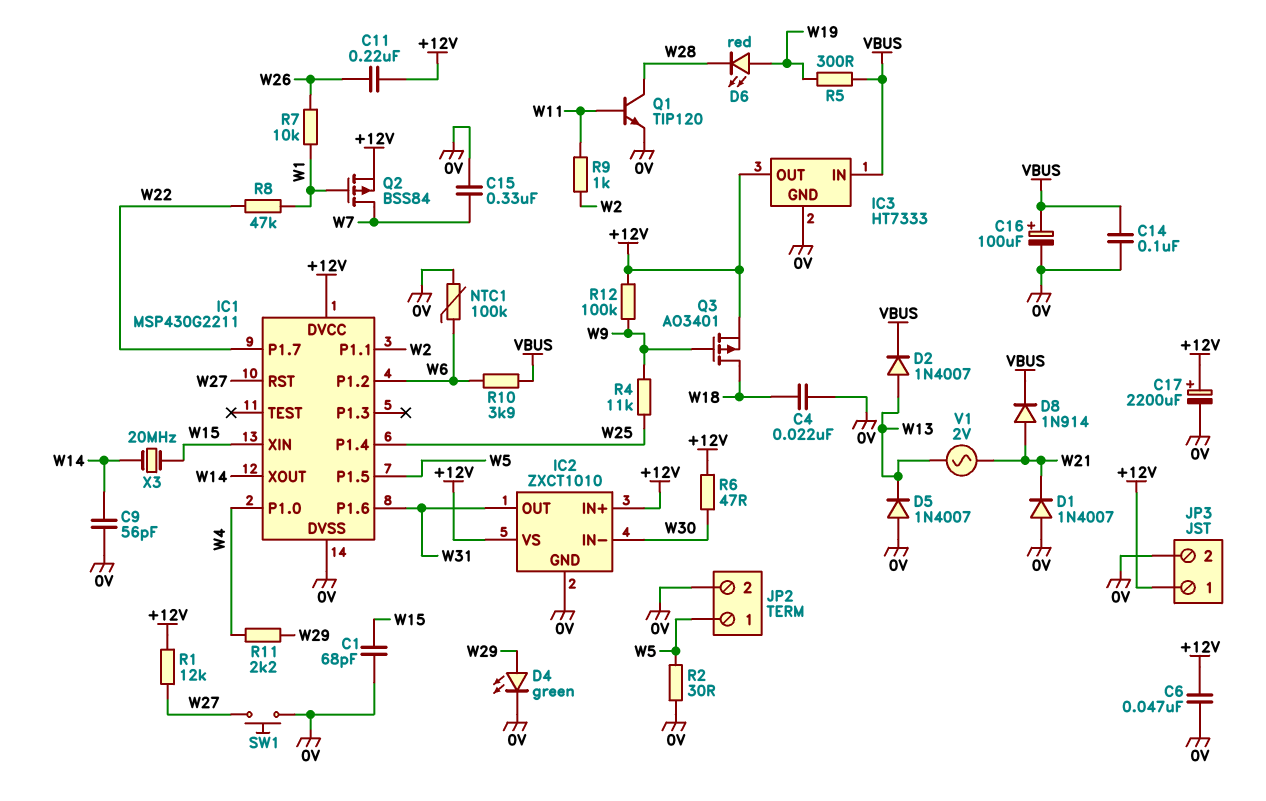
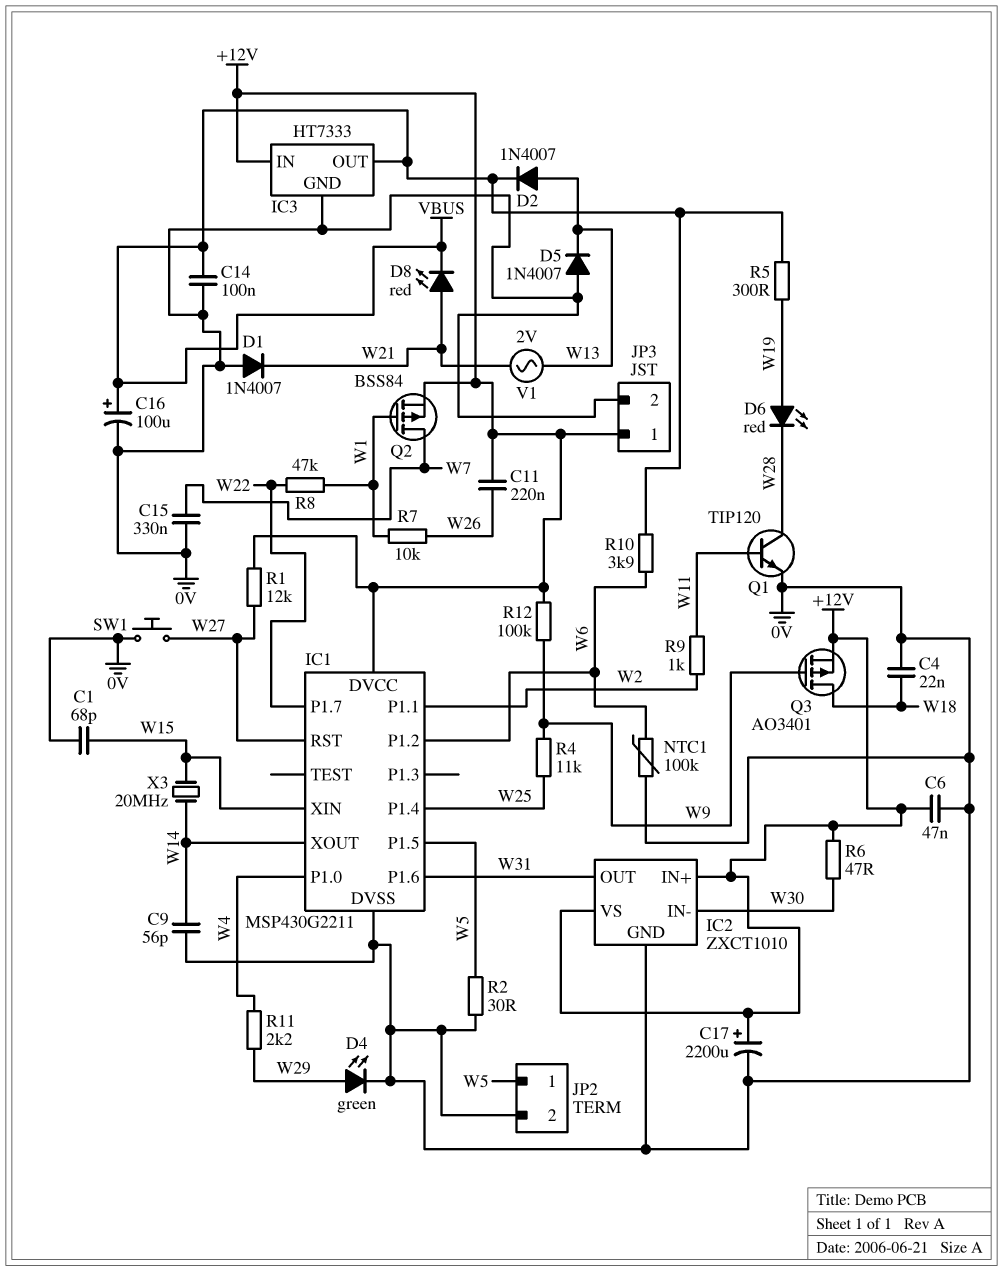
D8: diode 1N914 (A W21, K VBUS) -> LED red (A W21, K VBUS)
IC3 pin IN: VBUS -> +12V
IC3 pin OUT: +12V -> VBUS

